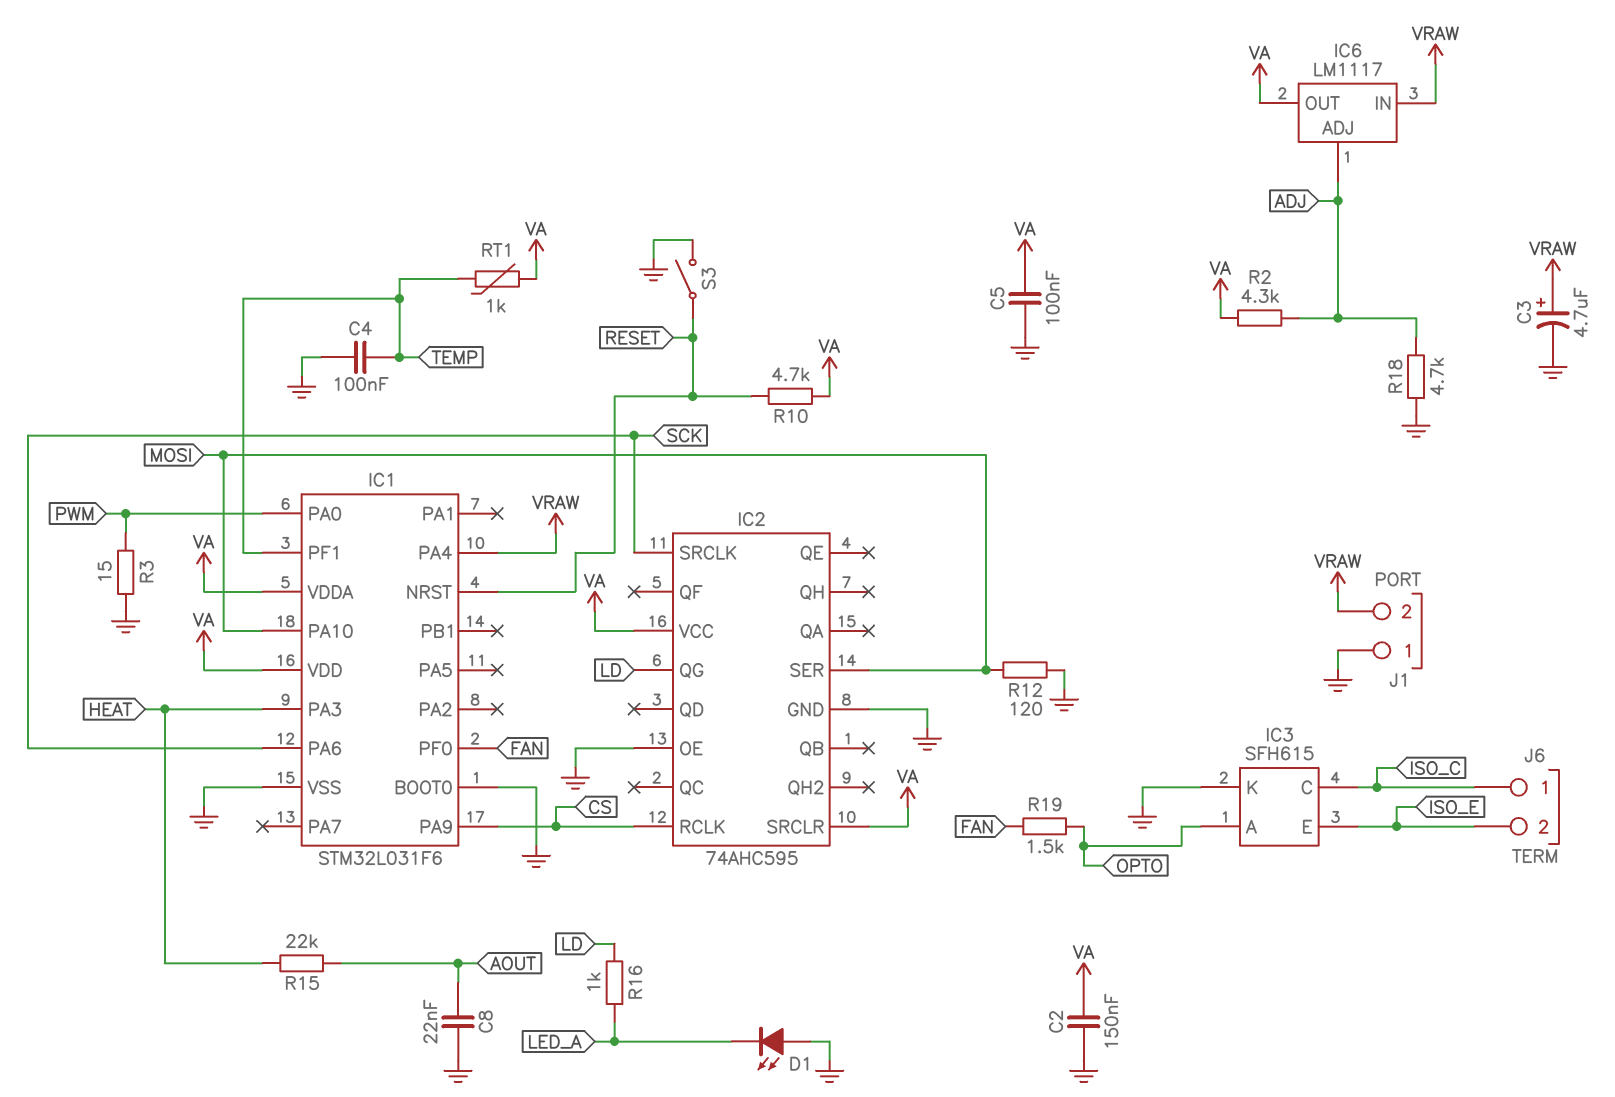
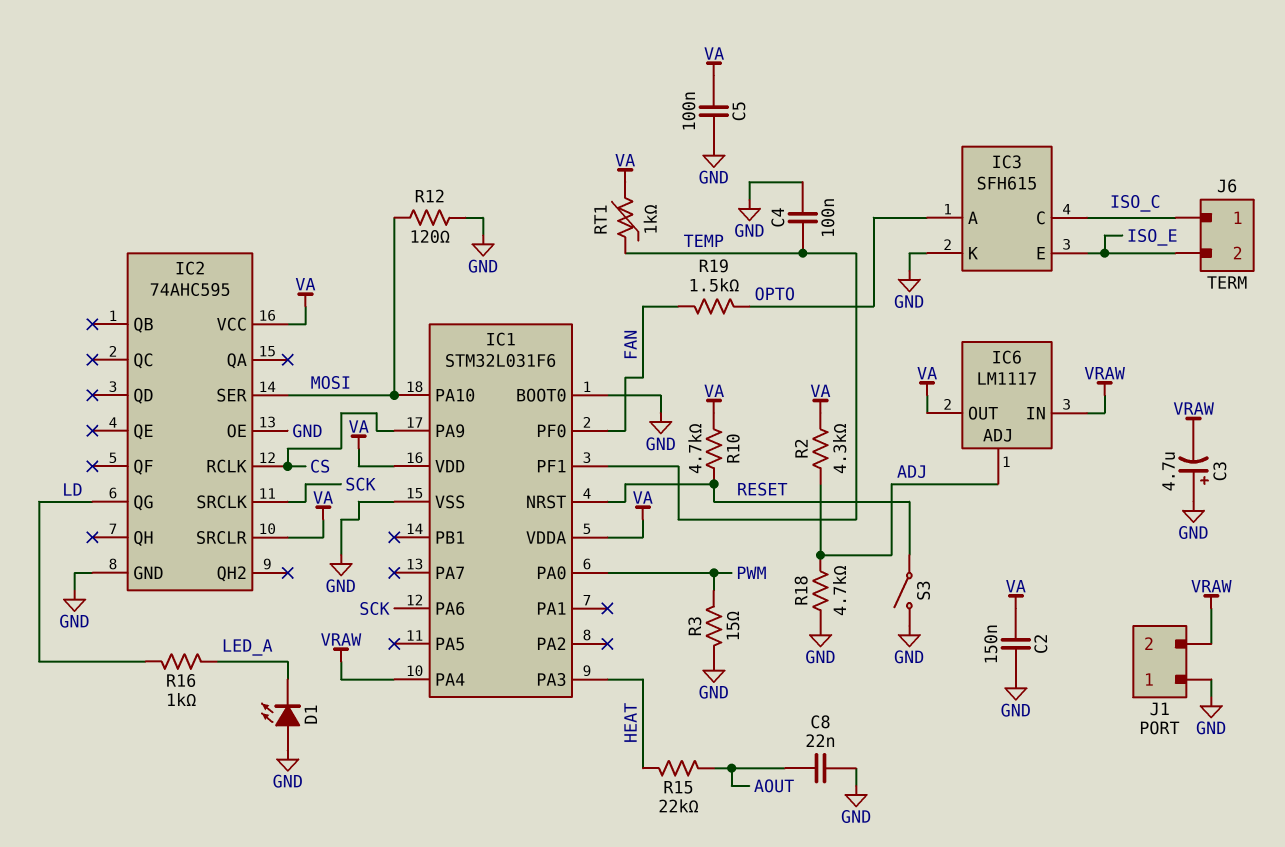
C3: 4.7uF (plus VRAW, minus GND) -> 4.7uF (plus GND, minus VRAW)

